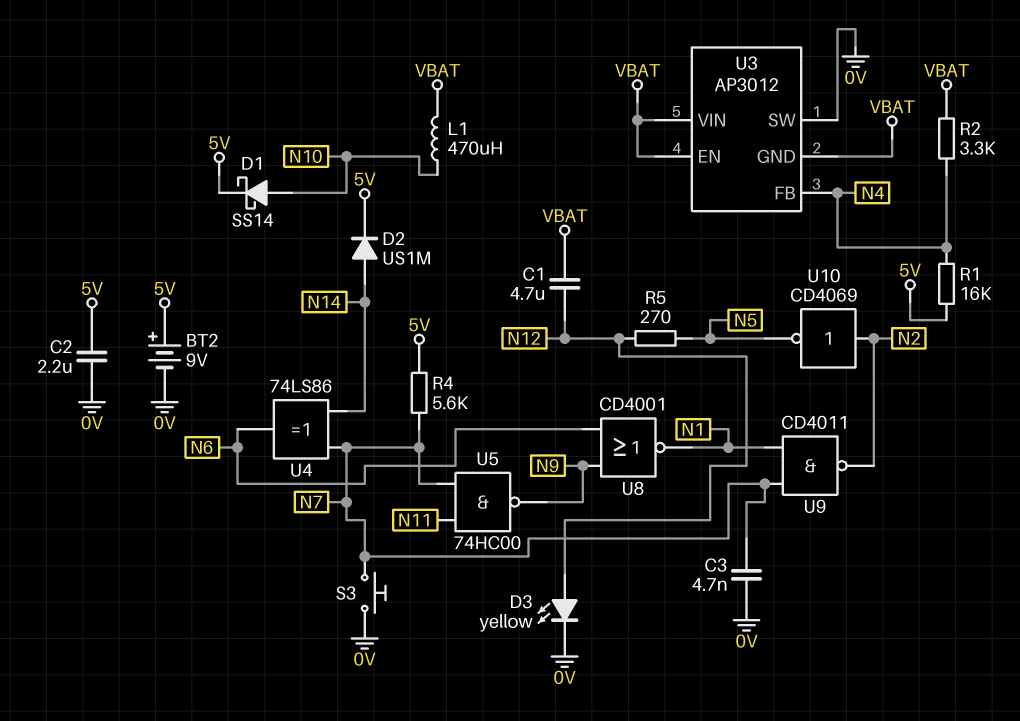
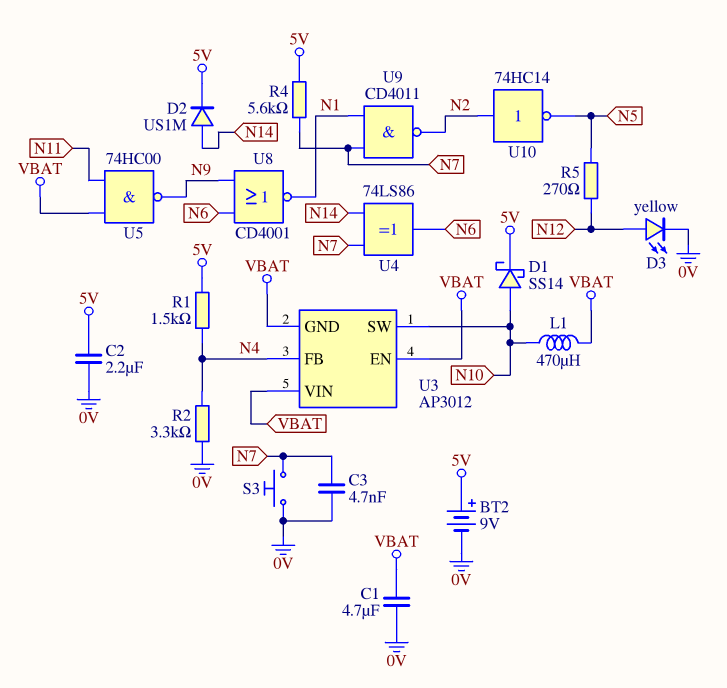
C1: 4.7uF (N12, VBAT) -> 4.7uF (0V, VBAT)
R1: 16k (5V, N4) -> 1.5k (5V, N4)
R2: 3.3k (N4, VBAT) -> 3.3k (0V, N4)
U3 pin SW: 0V -> N10
U5: NAND 74HC00 (in N7, in N11, out N9) -> NAND 74HC00 (in N11, in VBAT, out N9)
U10: NOT CD4069 (in N2, out N5) -> NOT 74HC14 (in N2, out N5)

